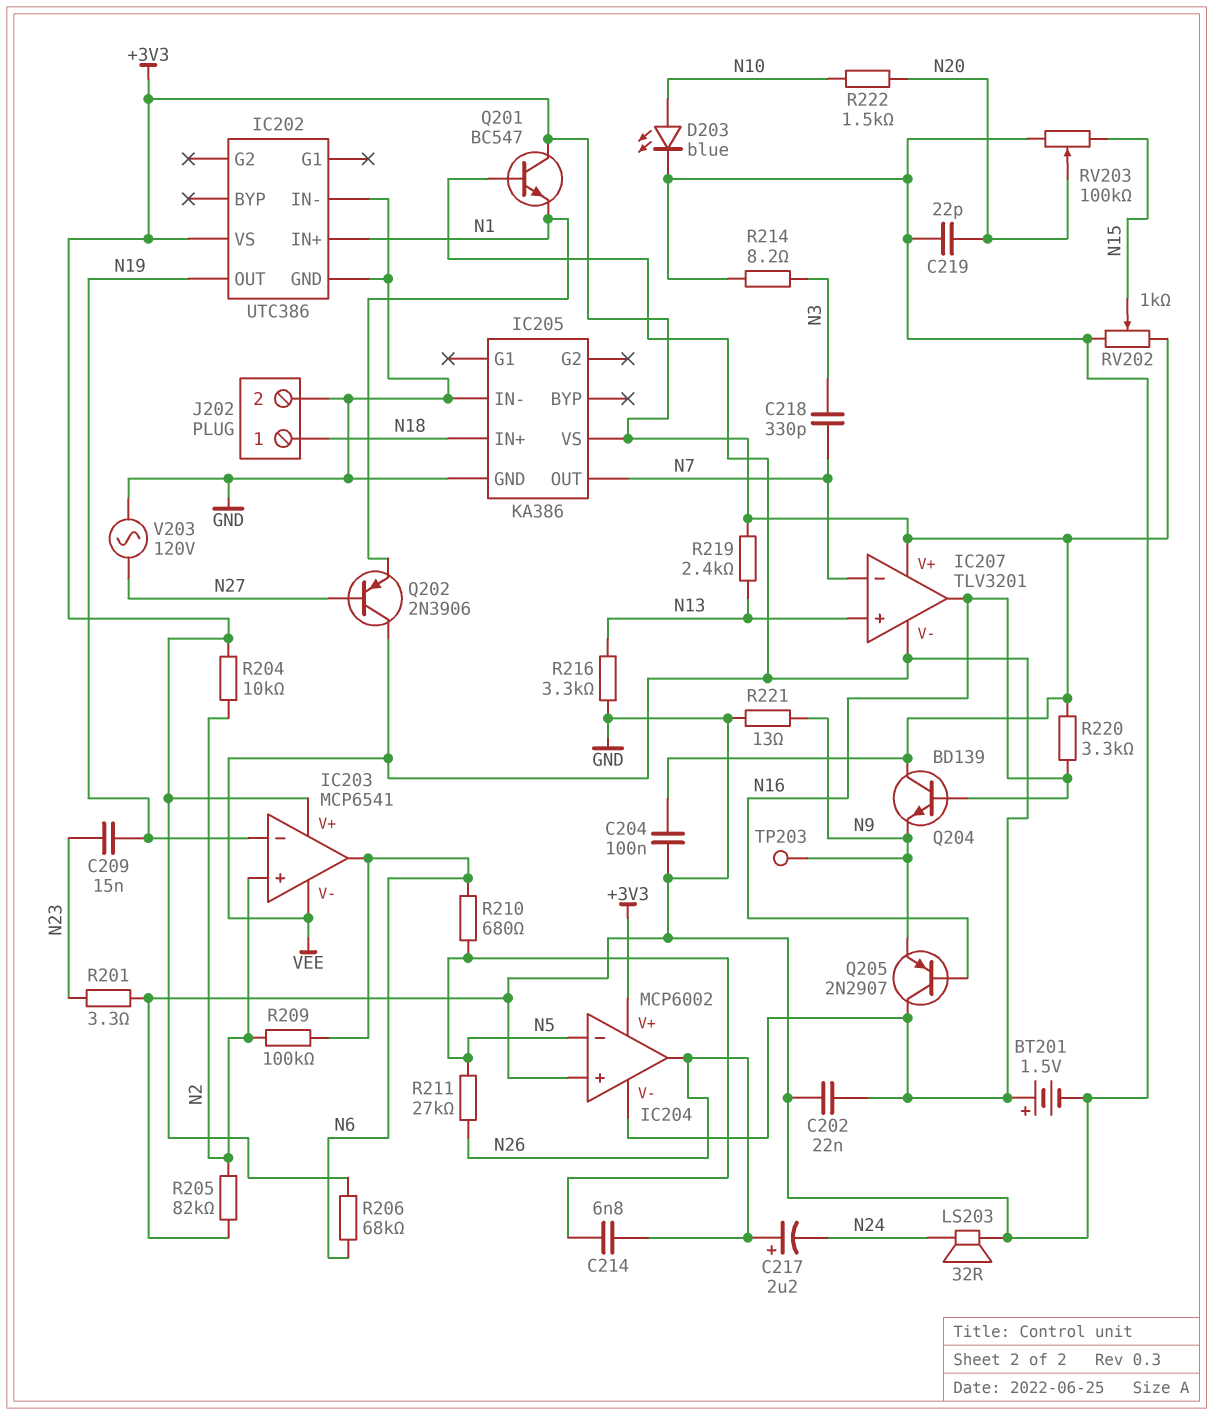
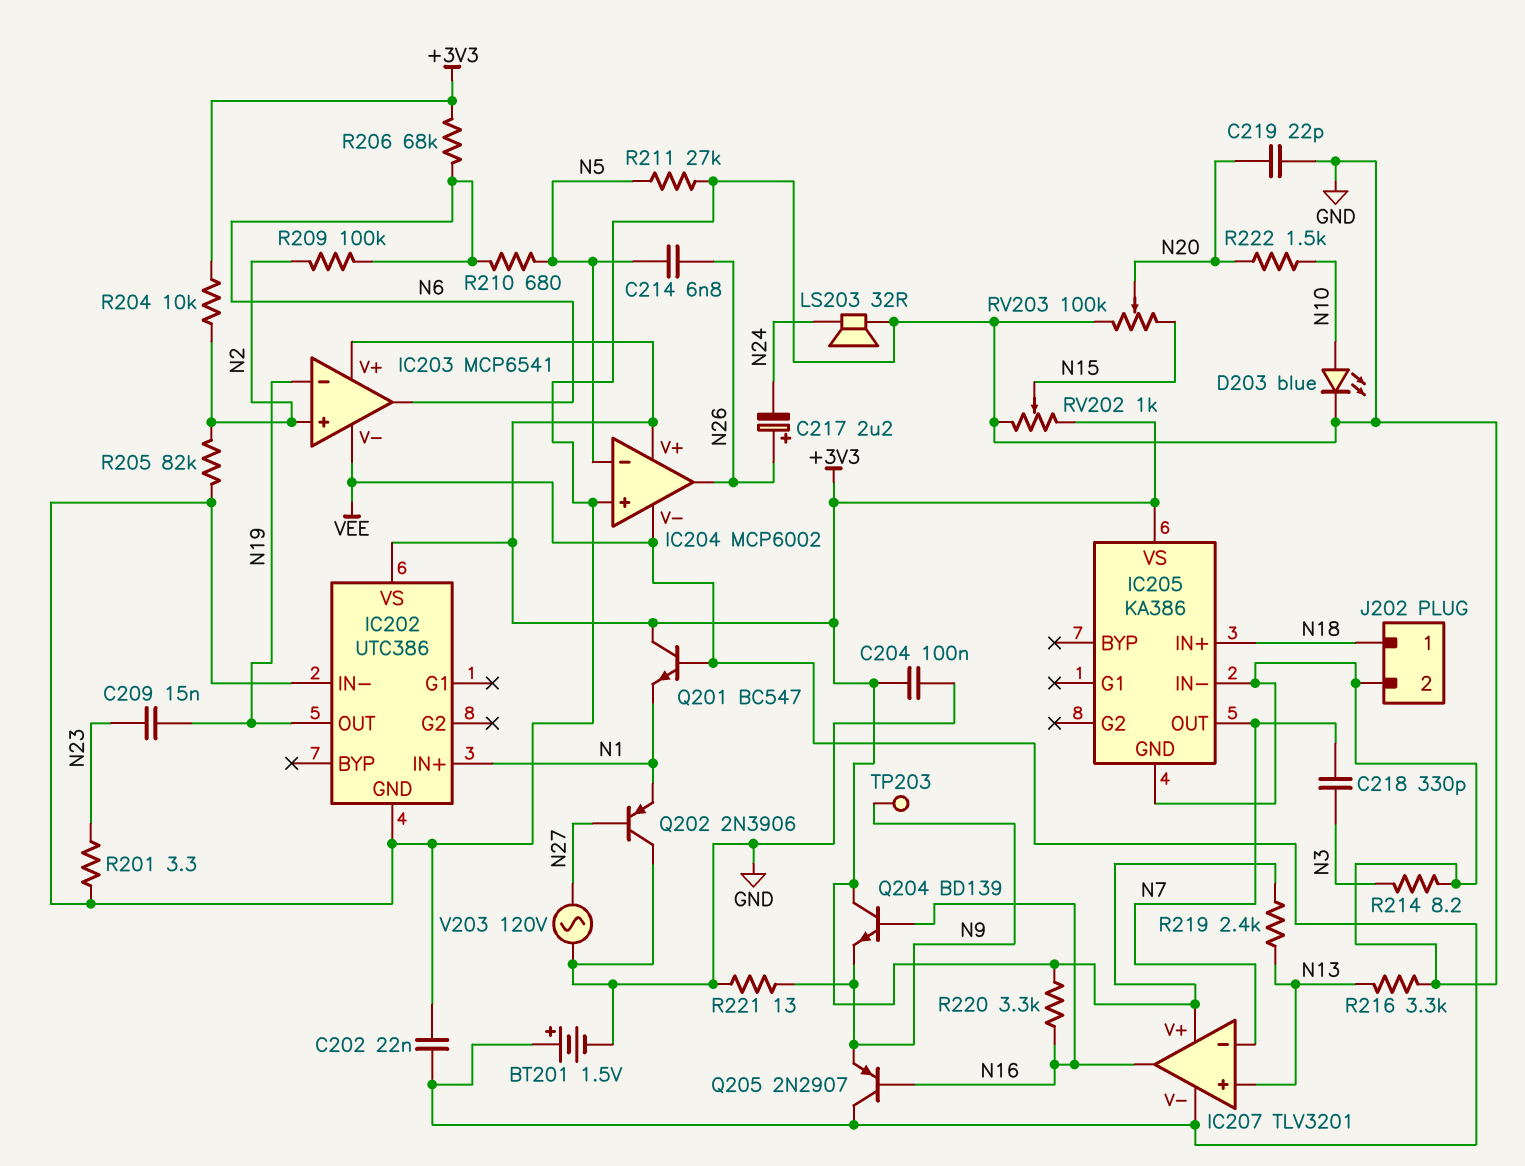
Q202: PNP 2N3906 (B N27, C VEE, E N1) -> PNP 2N3906 (B N27, C GND, E N1)
R211: 27k (N5, N26) -> 27k (GND, N5)

